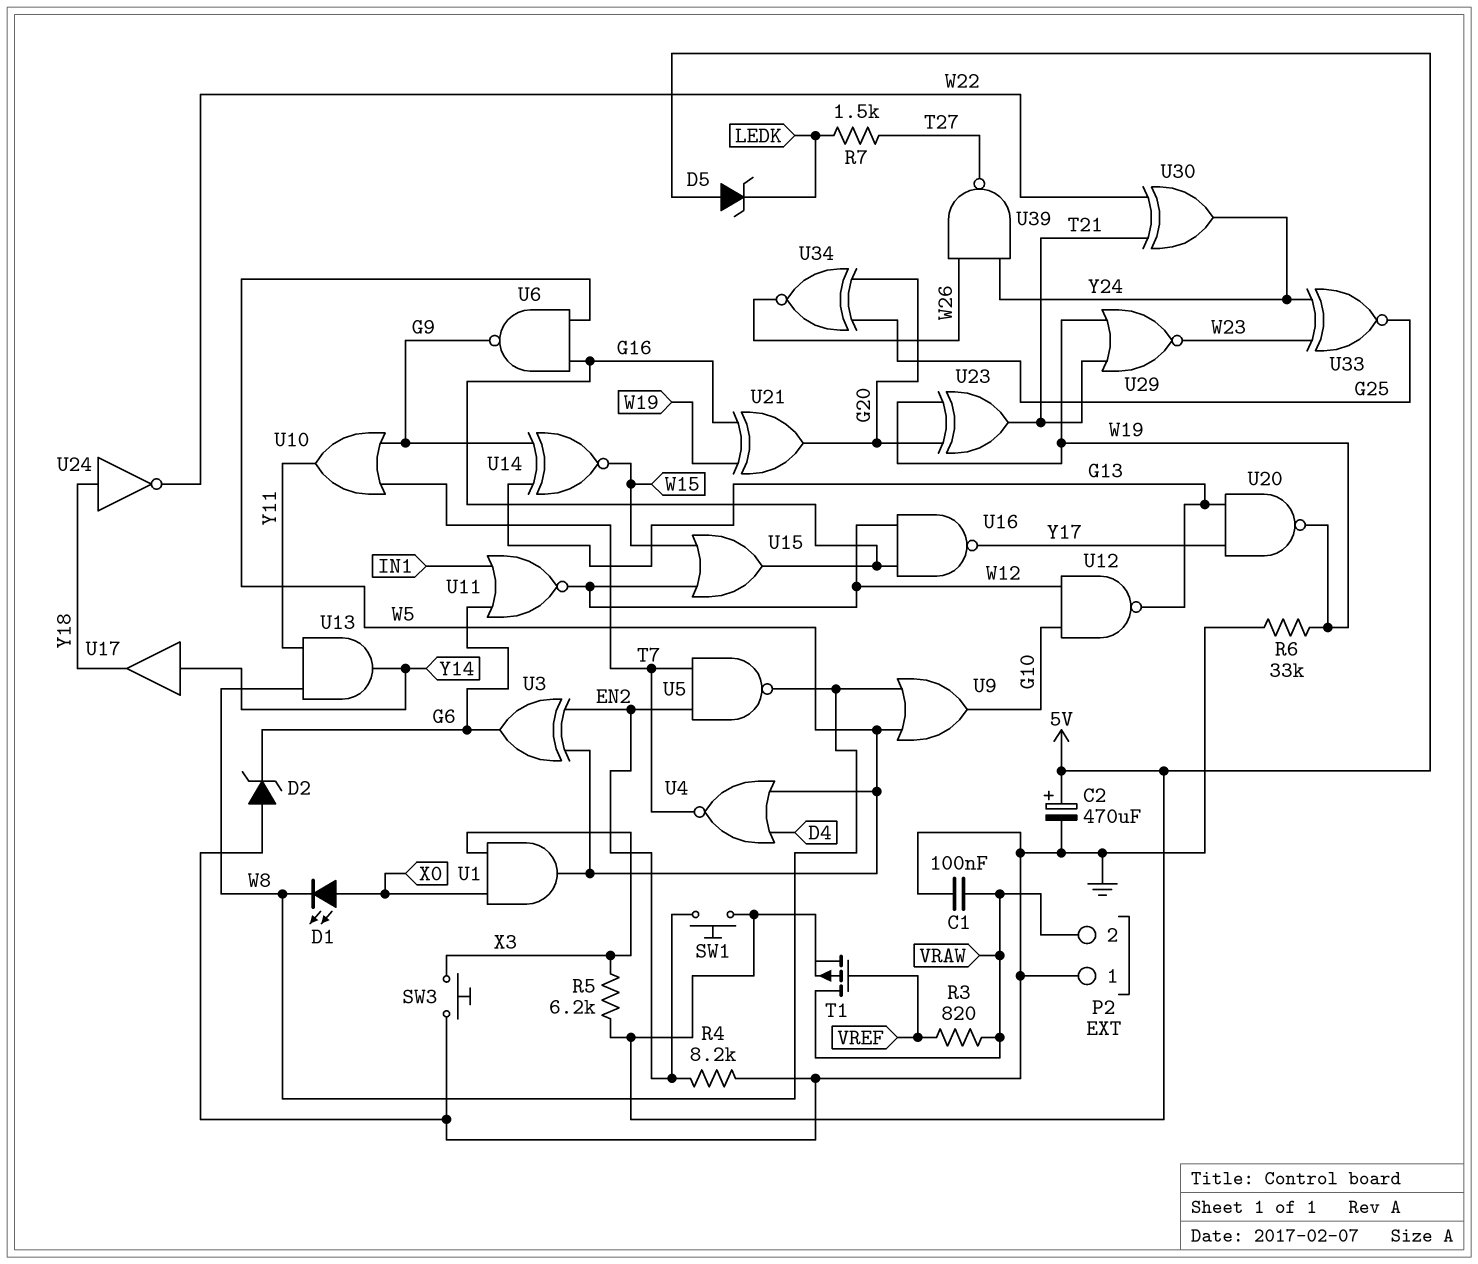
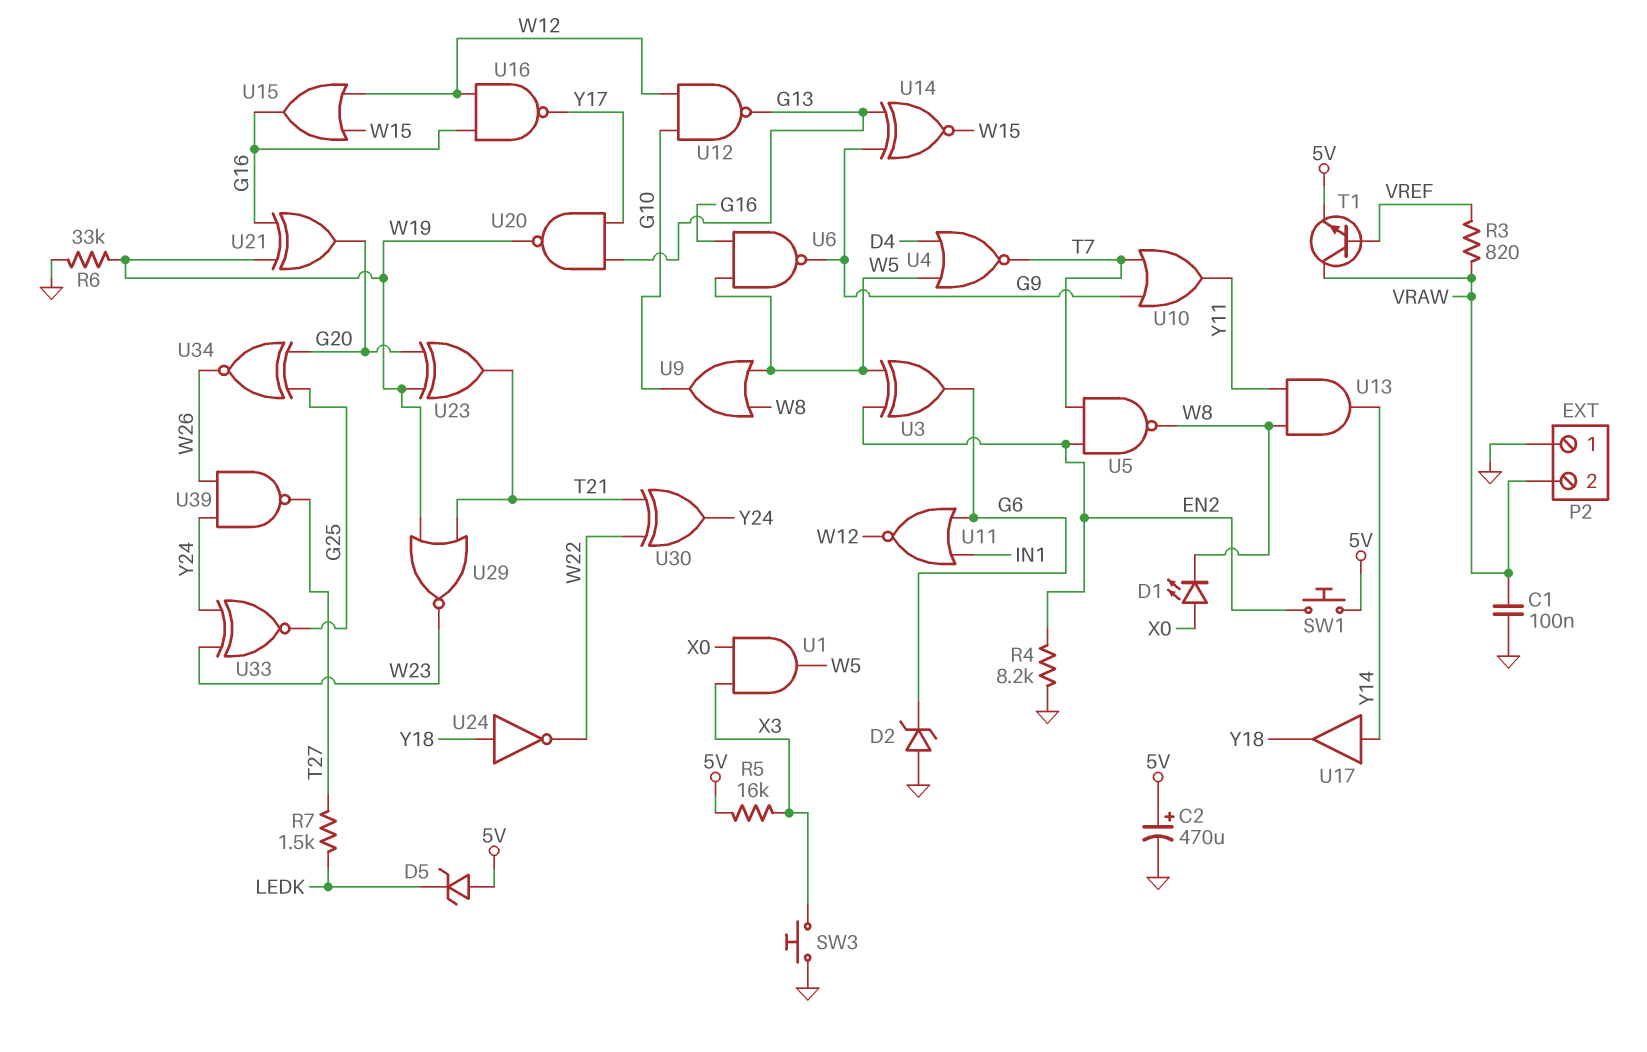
R5: 6.2k (5V, X3) -> 16k (5V, X3)
T1: PMOS (G VREF, D VRAW, S 5V) -> NPN (B VREF, C VRAW, E 5V)

